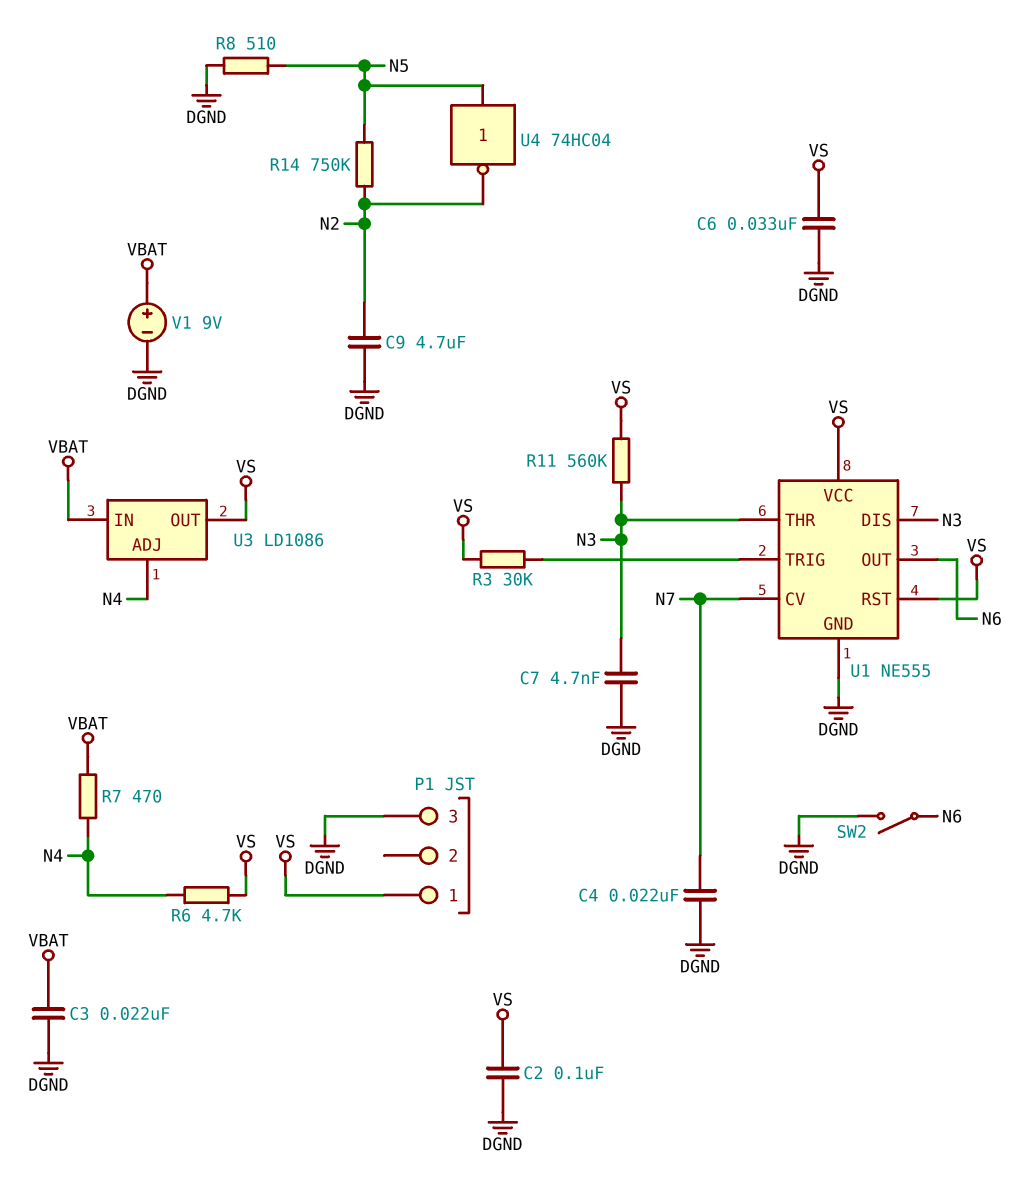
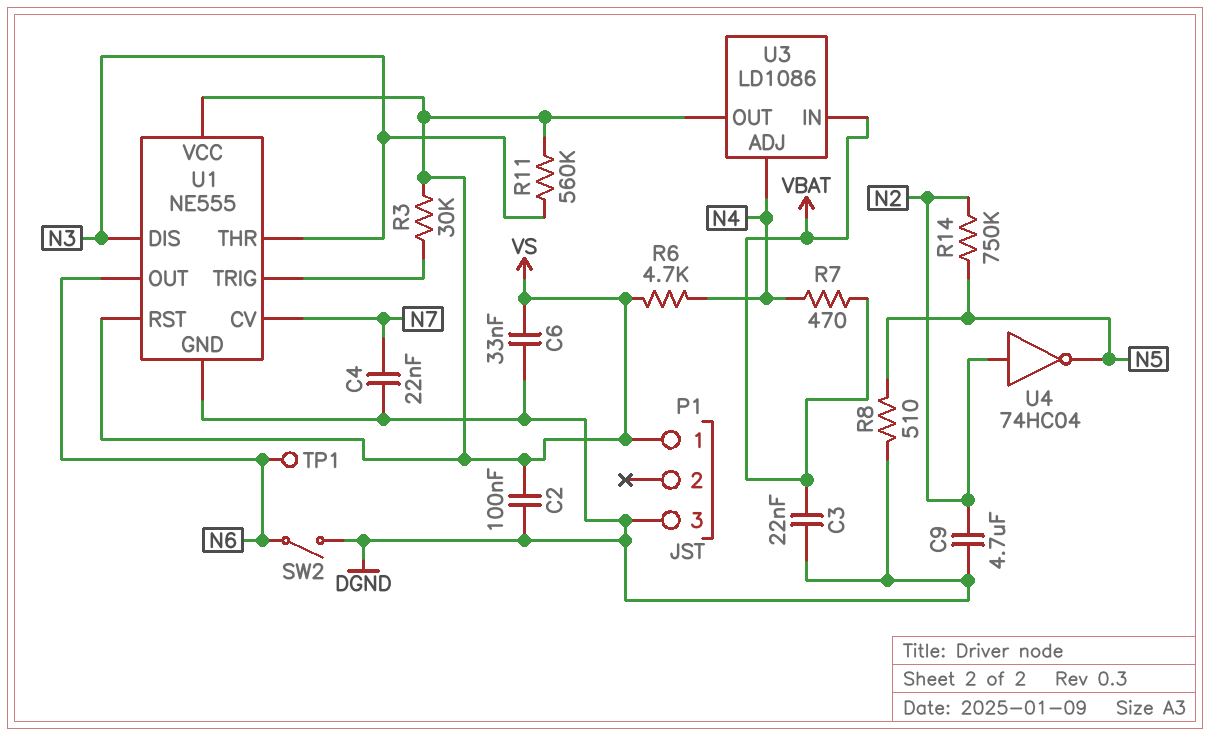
C7: 4.7nF (DGND, N3) -> none
TP1: none -> test point (N6)
U4: NOT 74HC04 (in N5, out N2) -> NOT 74HC04 (in N2, out N5)
V1: 9V (plus VBAT, minus DGND) -> none

